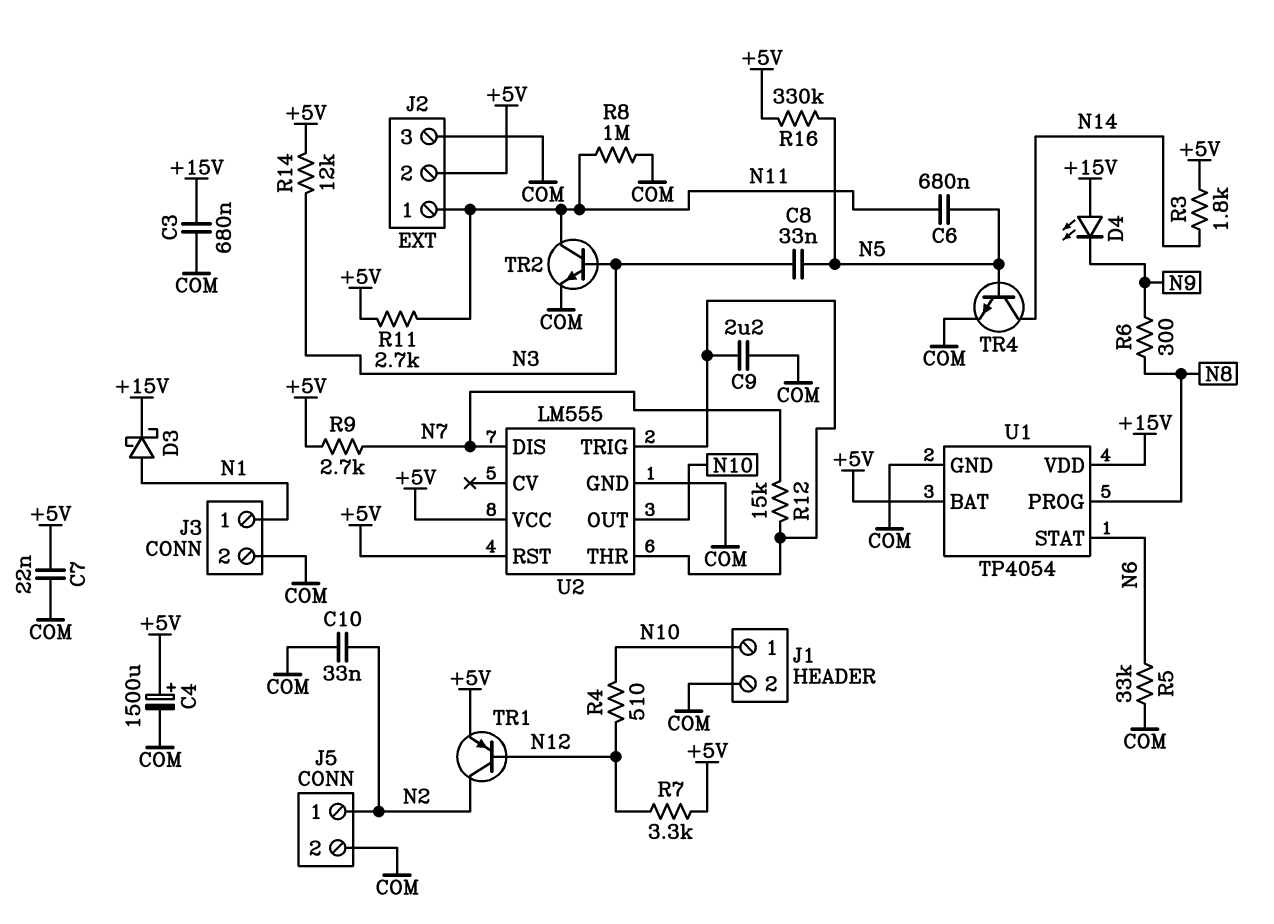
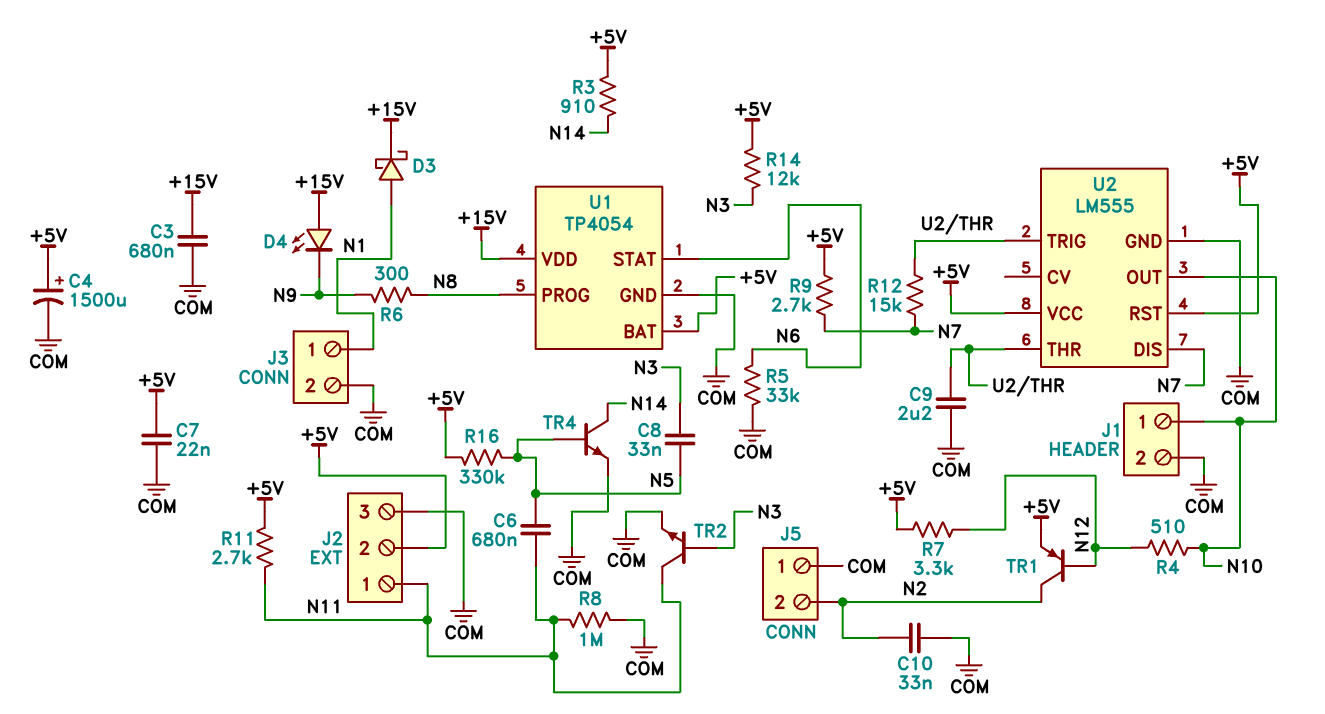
J5 pin 1: N2 -> COM
J5 pin 2: COM -> N2
R3: 1.8k (+5V, N14) -> 910 (+5V, N14)

